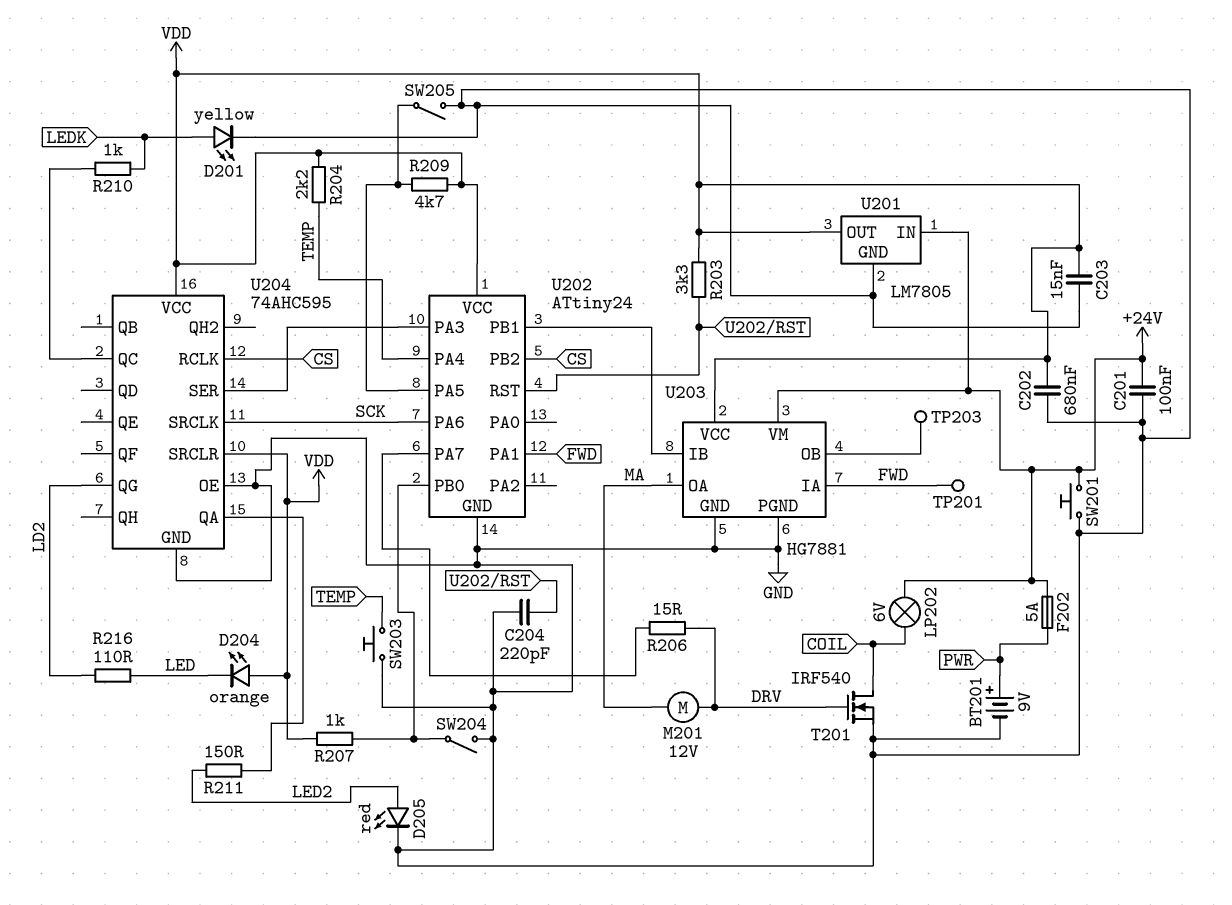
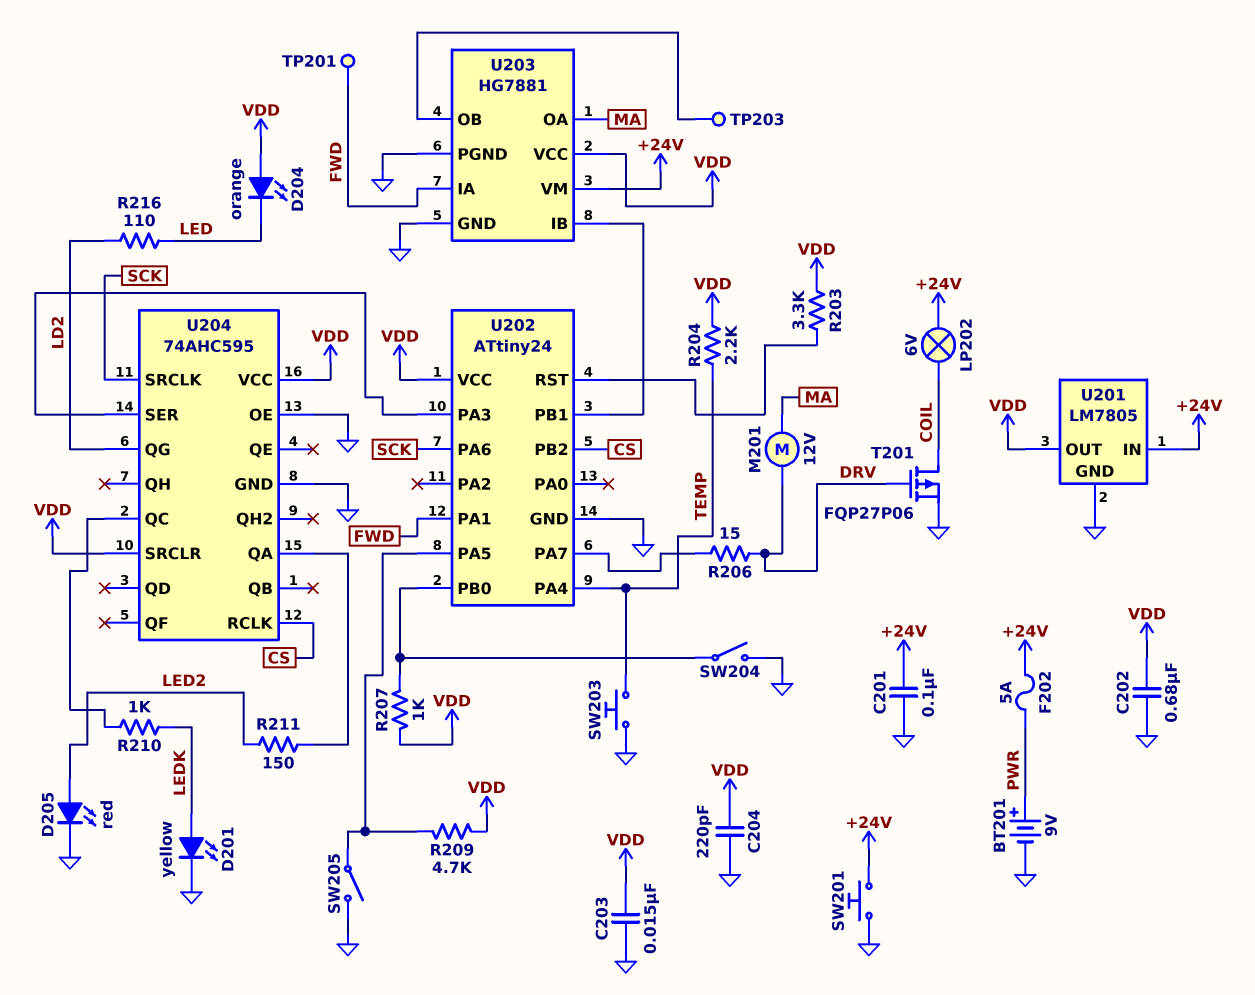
C204: 220pF (GND, U202/RST) -> 220pF (GND, VDD)
T201: NMOS IRF540 (G DRV, D COIL, S GND) -> PMOS FQP27P06 (G DRV, D COIL, S GND)

